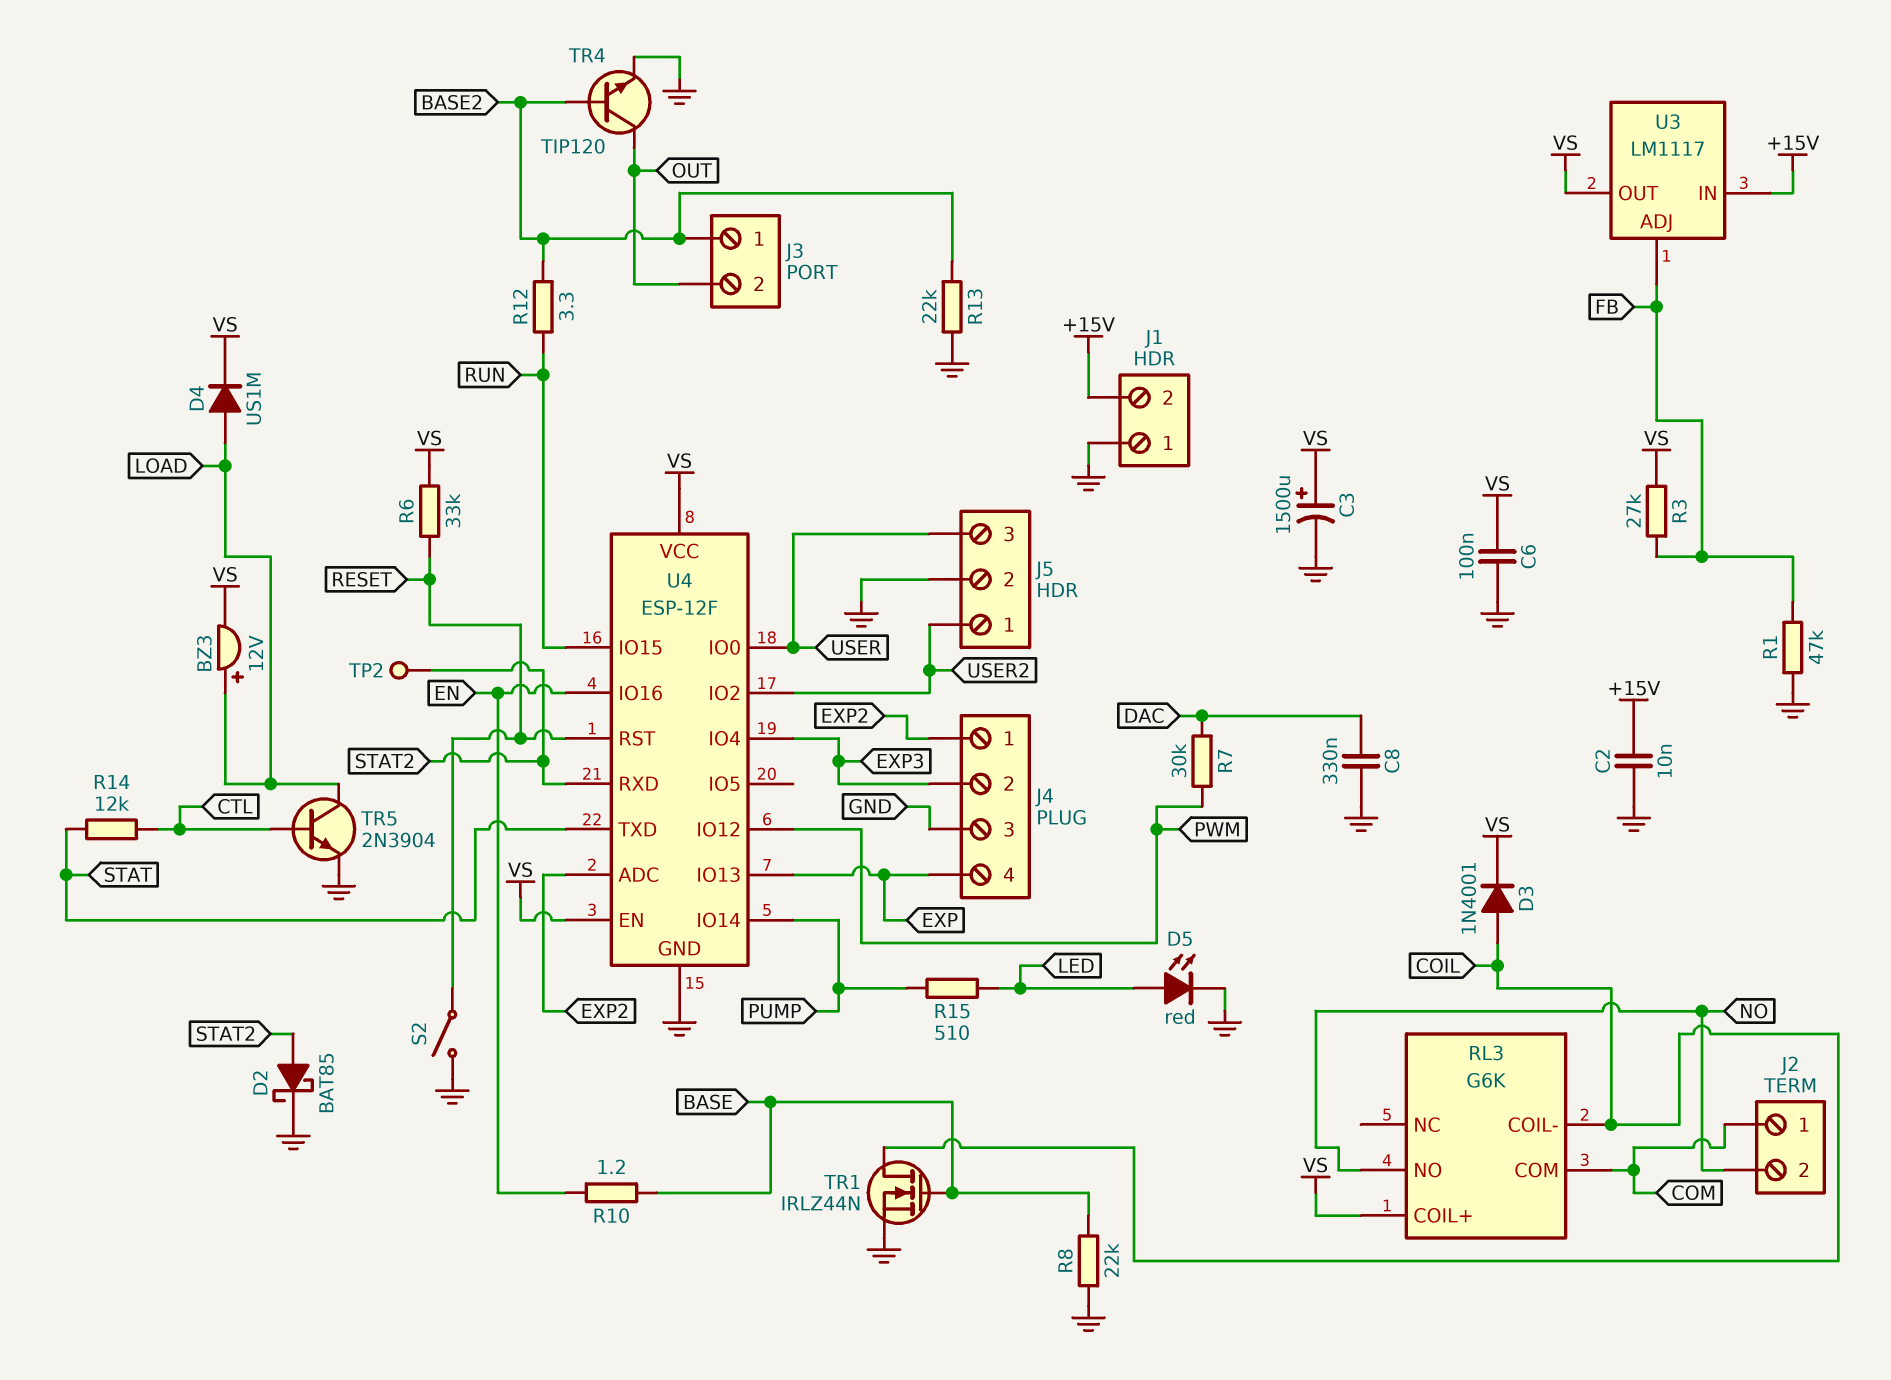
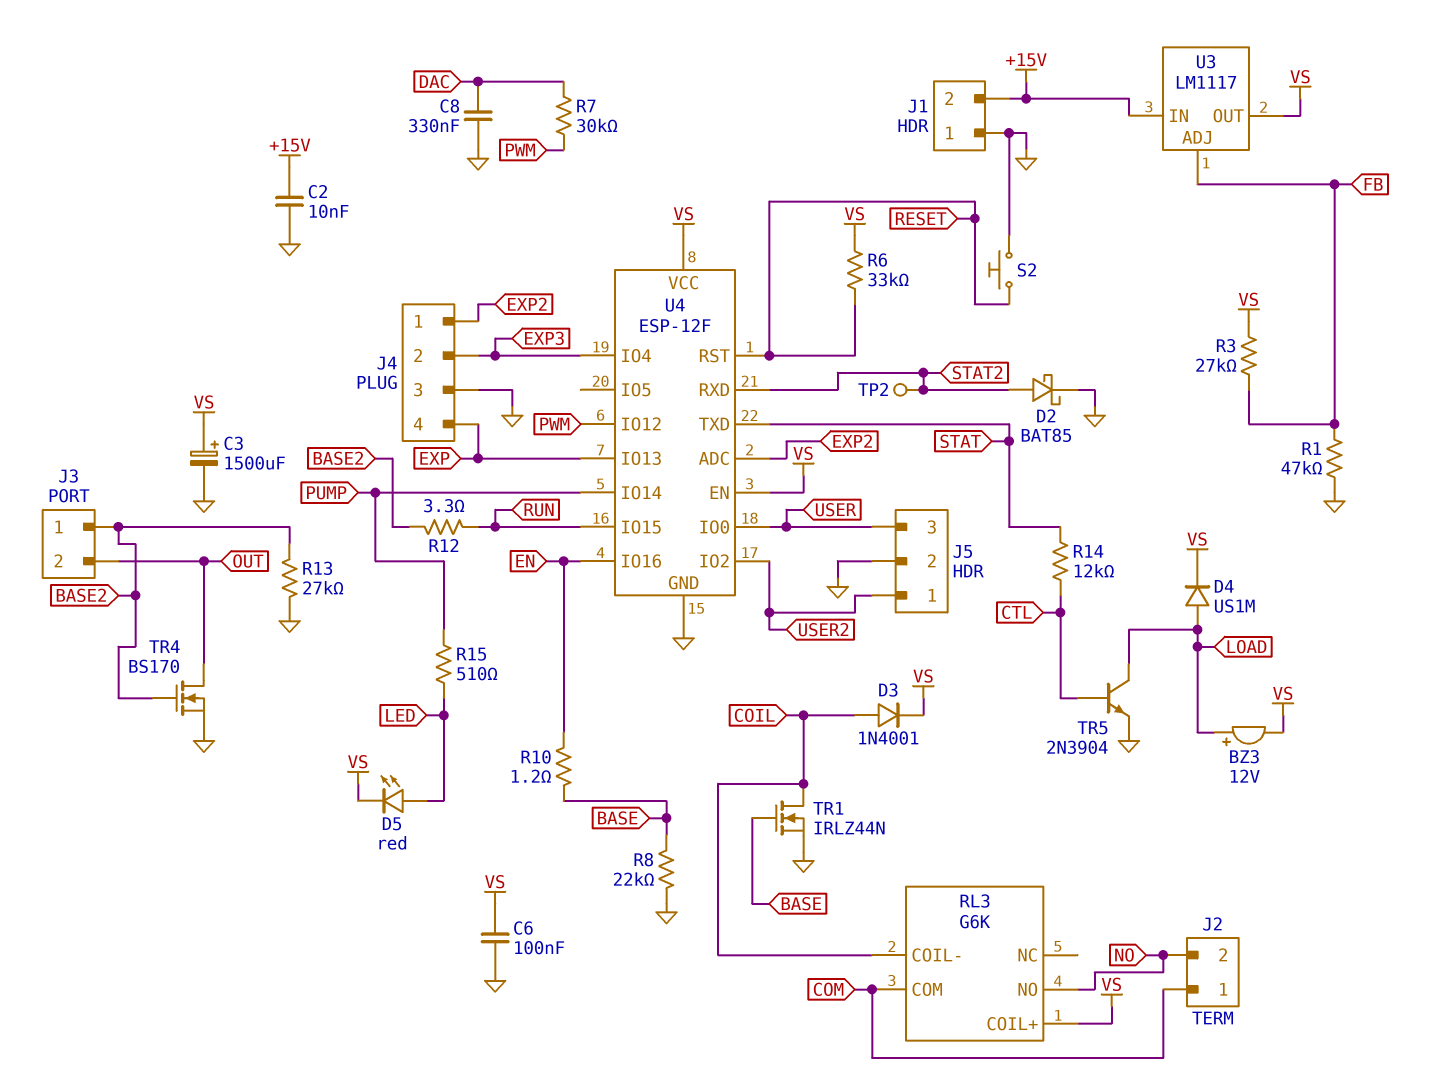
D5: LED red (A LED, K GND) -> LED red (A LED, K VS)
R13: 22k (BASE2, GND) -> 27k (BASE2, GND)
S2: switch (GND, RESET) -> button (GND, RESET)
TR4: NPN TIP120 (B BASE2, C OUT, E GND) -> NMOS BS170 (G BASE2, D OUT, S GND)

